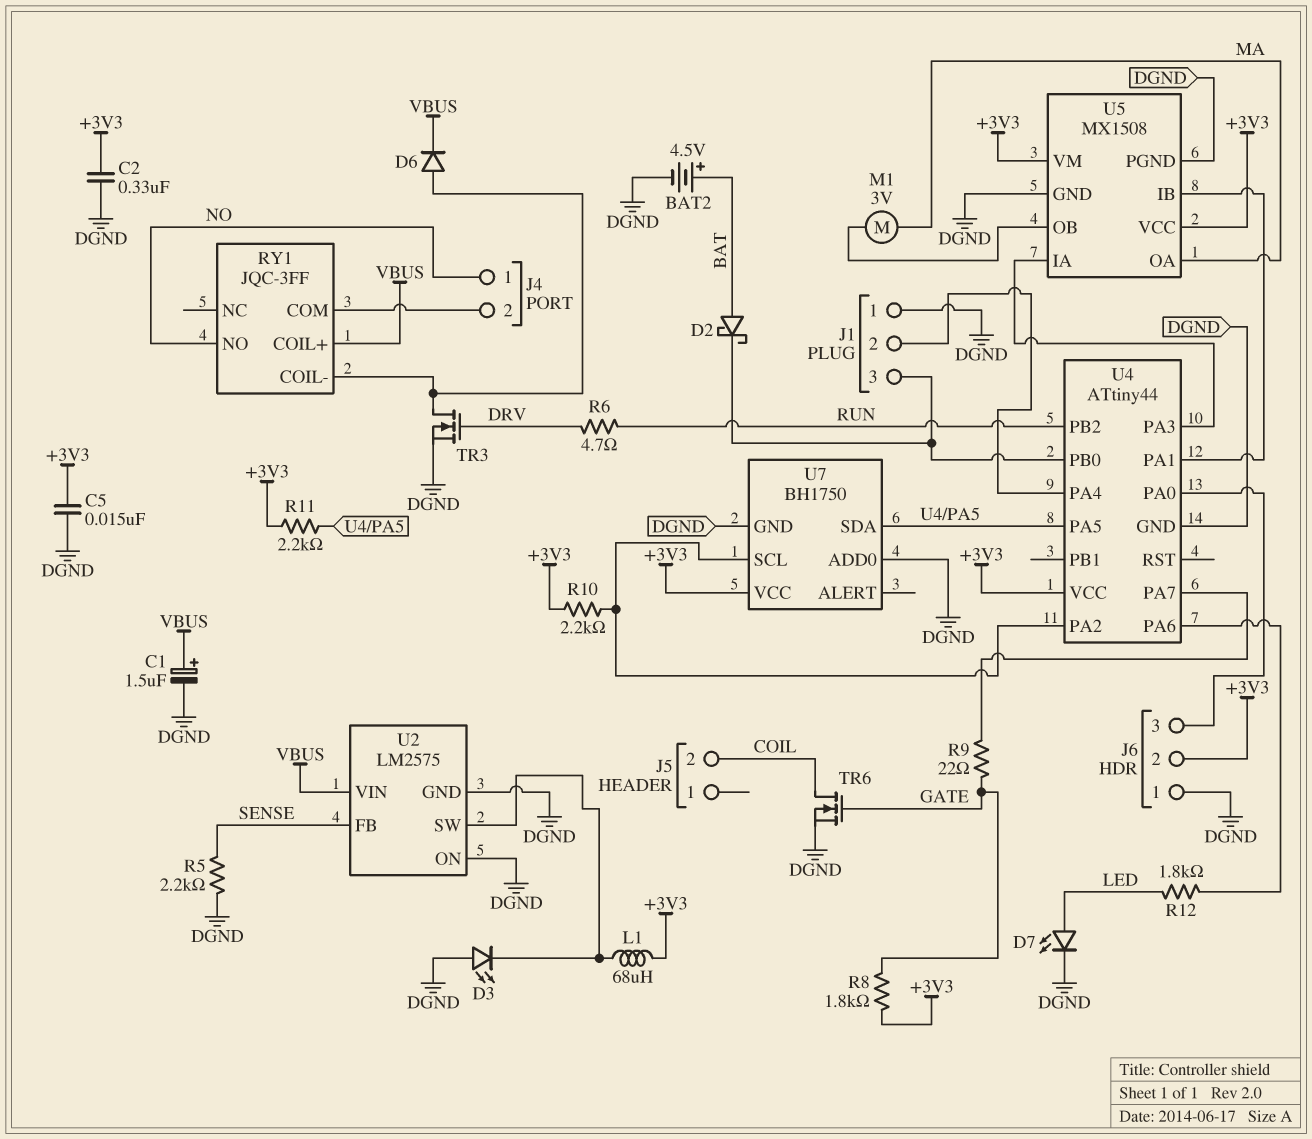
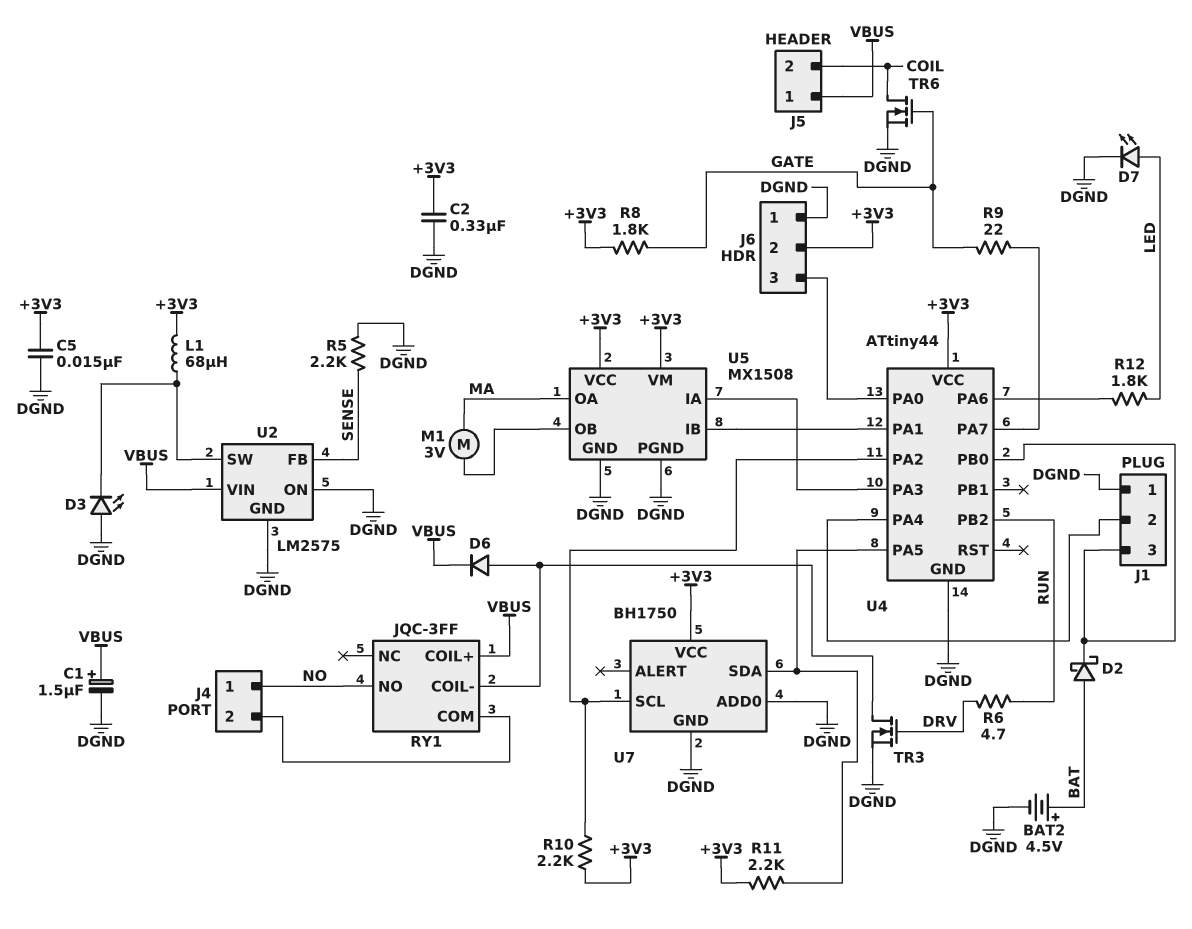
J5 pin 1: none -> VBUS

